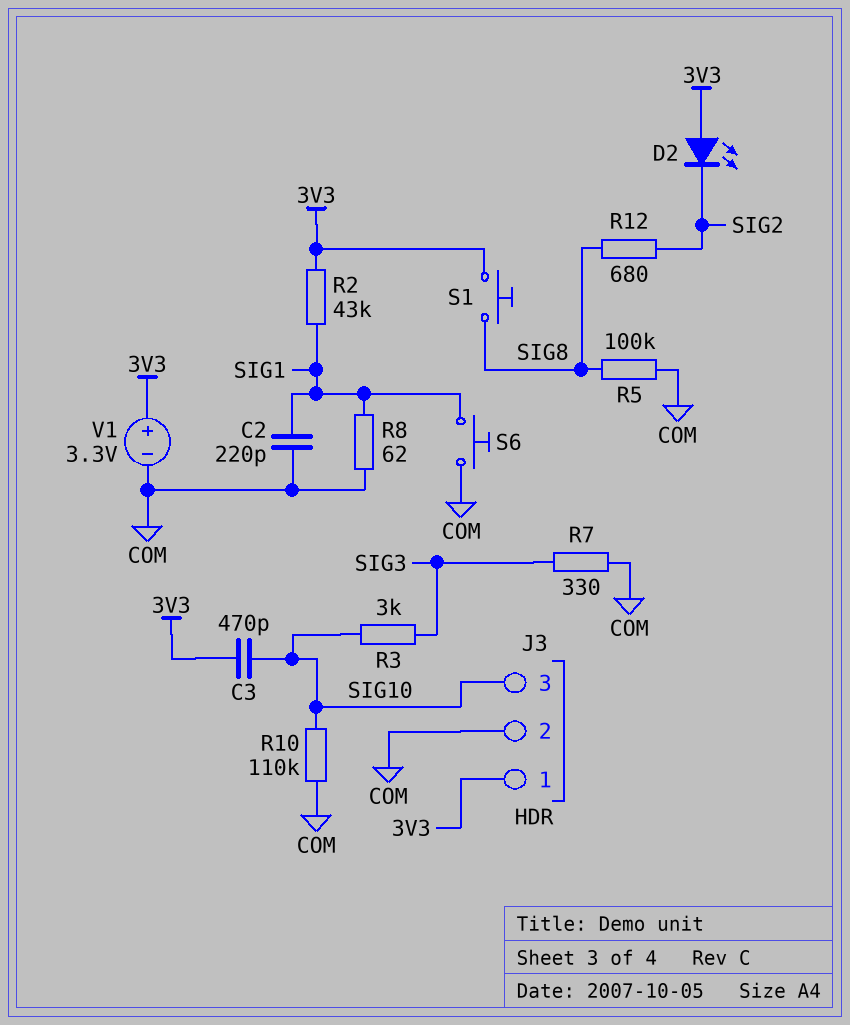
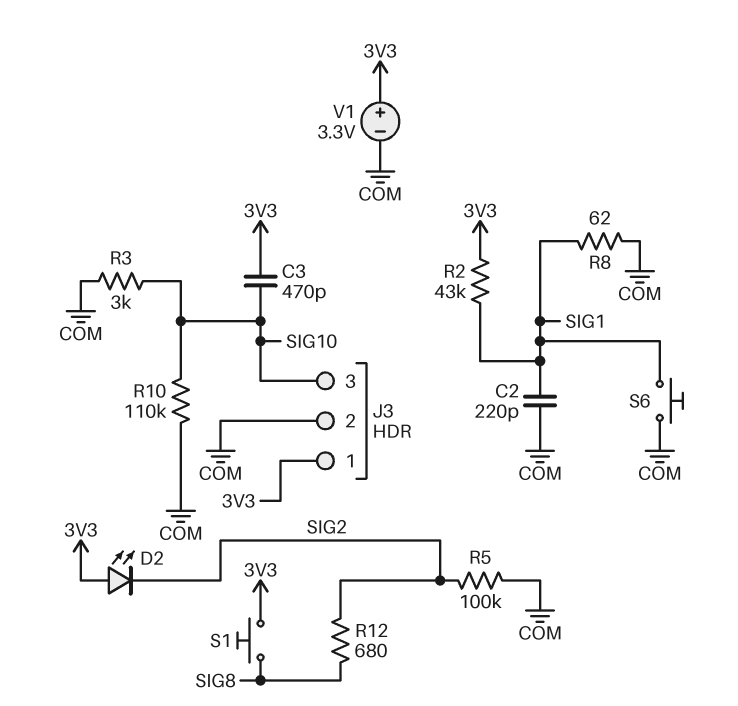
R3: 3k (SIG3, SIG10) -> 3k (COM, SIG10)
R5: 100k (COM, SIG8) -> 100k (COM, SIG2)
R7: 330 (COM, SIG3) -> none

